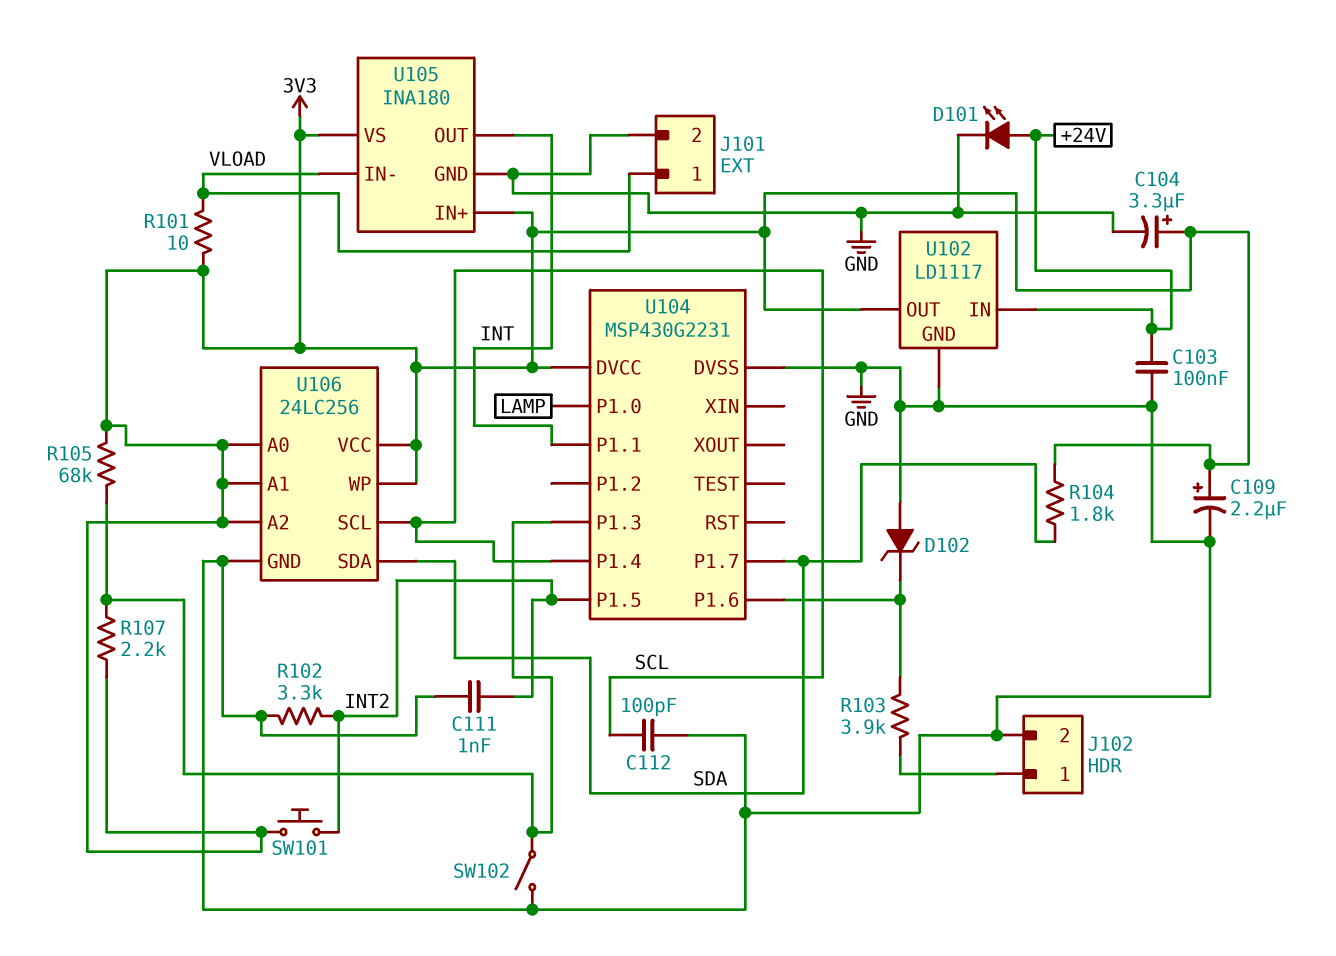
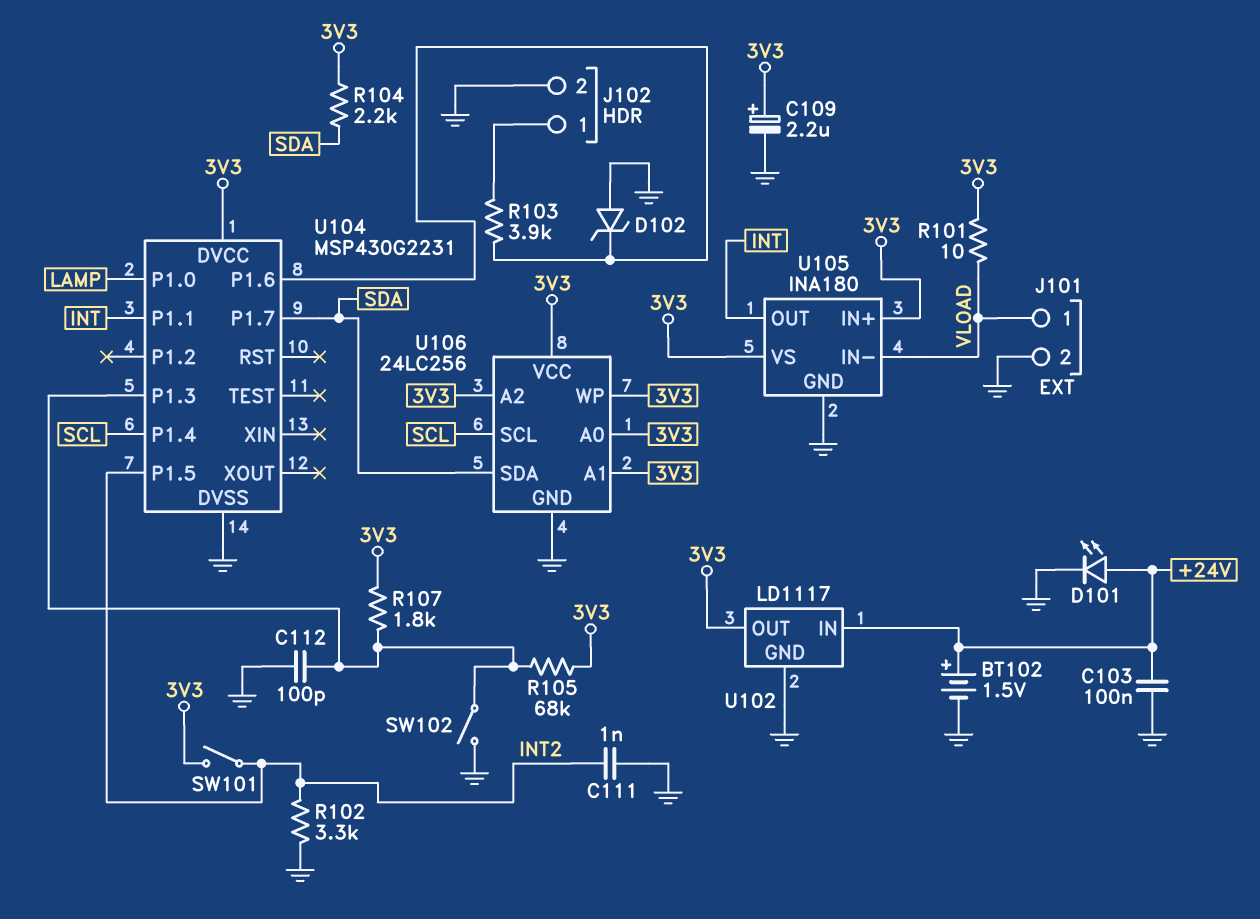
BT102: none -> 1.5V (plus +24V, minus GND)
C104: 3.3uF (plus 3V3, minus GND) -> none
C112: 100pF (GND, SCL) -> 100pF (GND, U104/P1.3)
R104: 1.8k (3V3, SDA) -> 2.2k (3V3, SDA)
R107: 2.2k (3V3, U104/P1.3) -> 1.8k (3V3, U104/P1.3)
SW101: button (3V3, INT2) -> switch (3V3, INT2)

